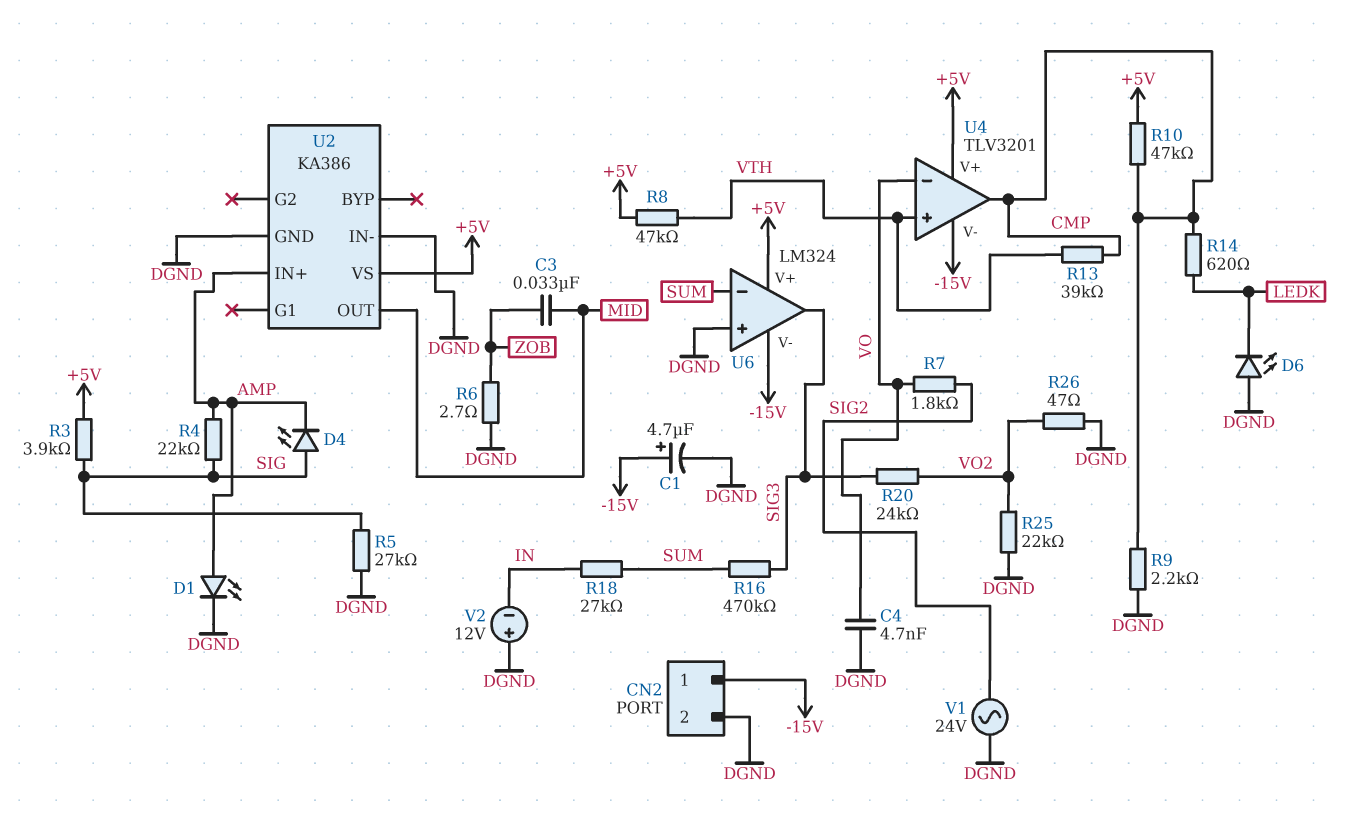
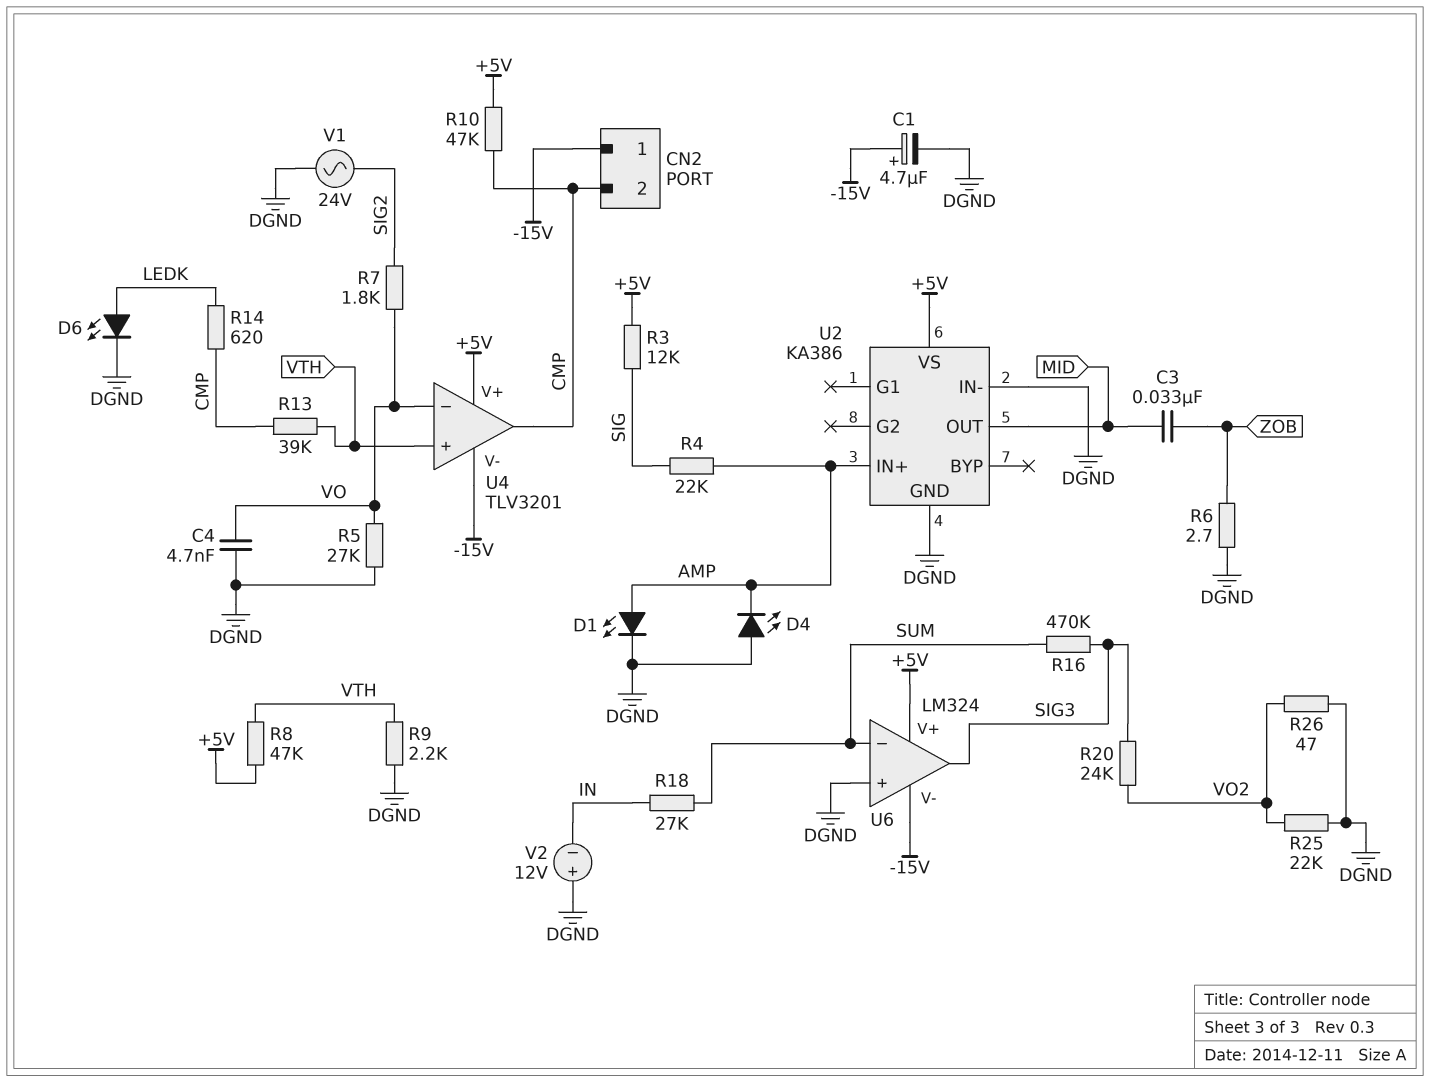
CN2 pin 2: DGND -> CMP
D4: LED (A SIG, K AMP) -> LED (A DGND, K AMP)
D6: LED (A DGND, K LEDK) -> LED (A LEDK, K DGND)
R3: 3.9k (+5V, SIG) -> 12k (+5V, SIG)
R5: 27k (DGND, SIG) -> 27k (DGND, VO)
R9: 2.2k (CMP, DGND) -> 2.2k (DGND, VTH)

